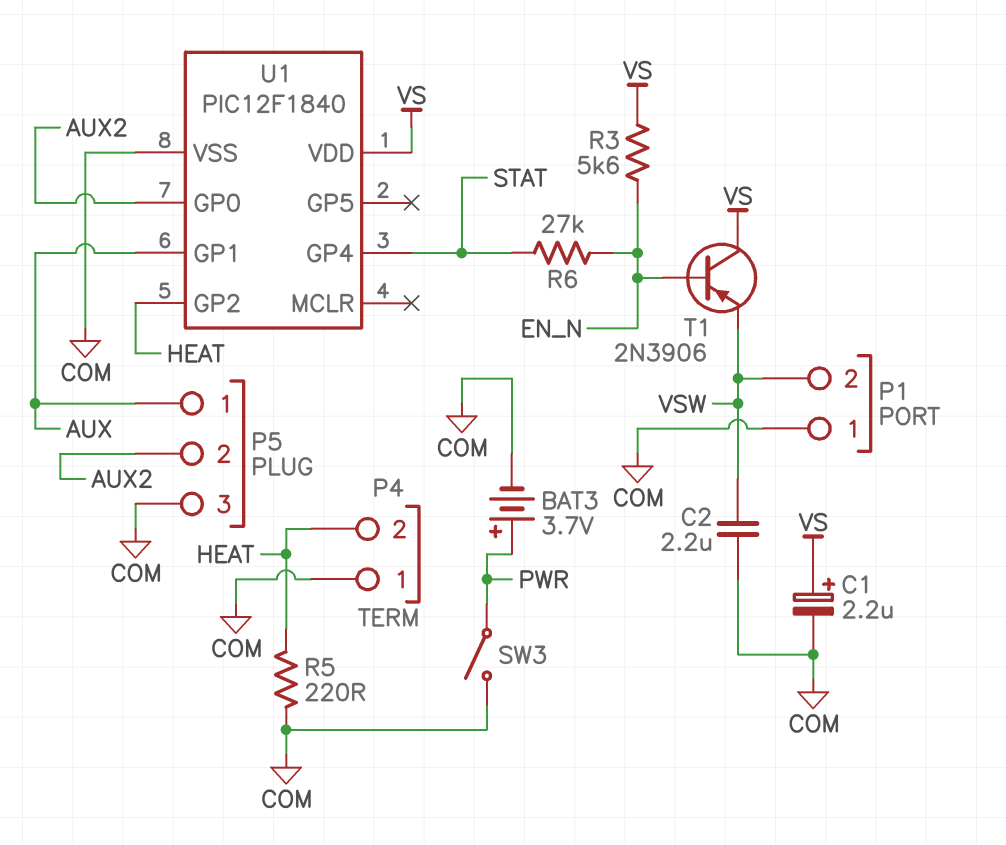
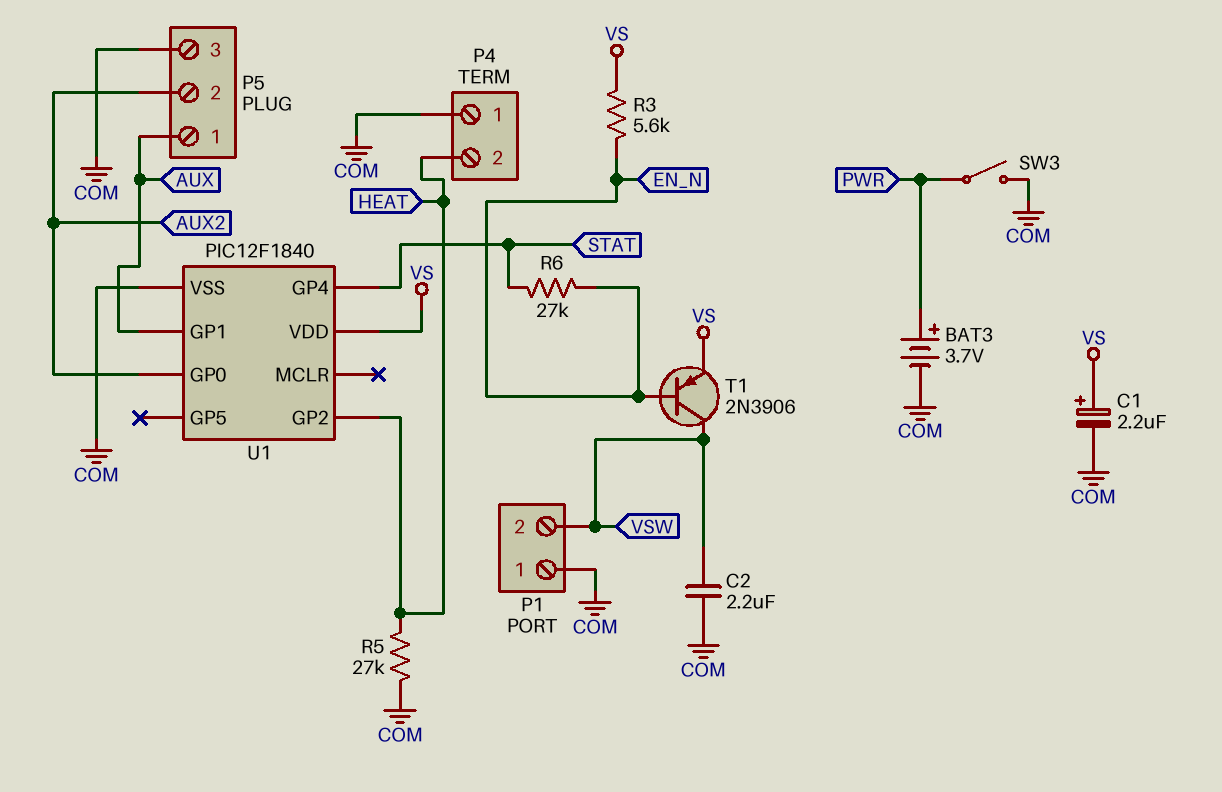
R5: 220 (COM, HEAT) -> 27k (COM, HEAT)
T1: PNP 2N3906 (B EN_N, C VS, E VSW) -> PNP 2N3906 (B EN_N, C VSW, E VS)

